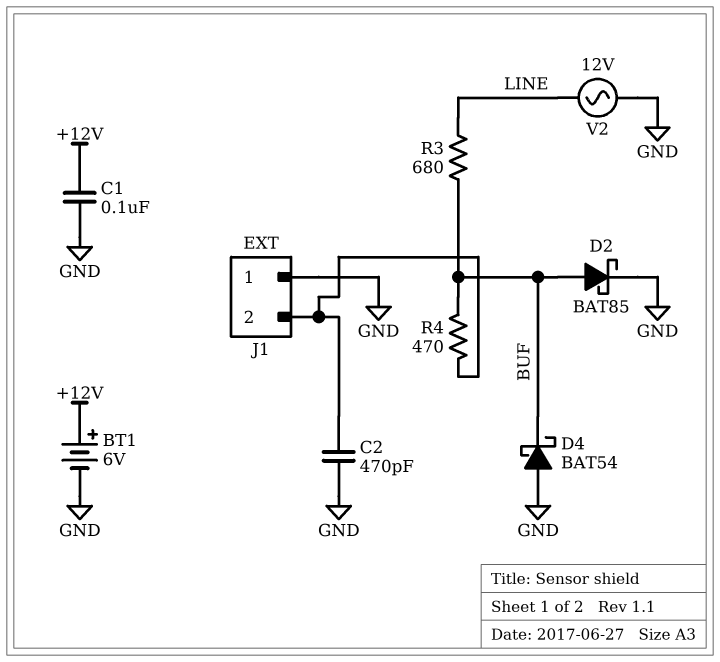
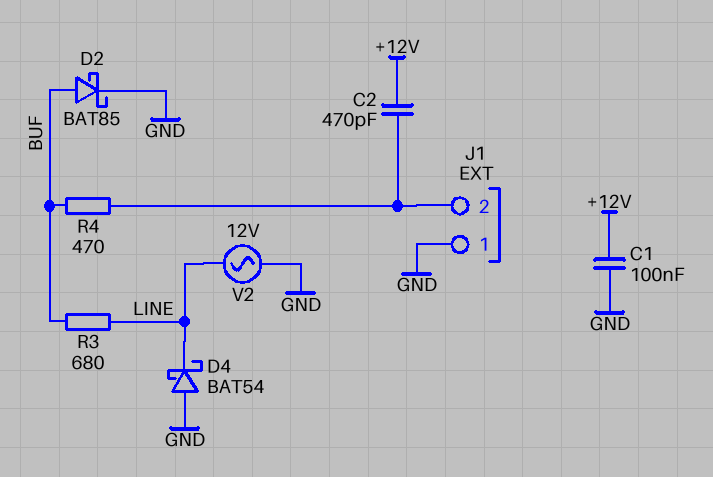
BT1: 6V (plus +12V, minus GND) -> none
C2: 470pF (GND, J1/2) -> 470pF (+12V, J1/2)
D4: schottky BAT54 (A GND, K BUF) -> schottky BAT54 (A GND, K LINE)

